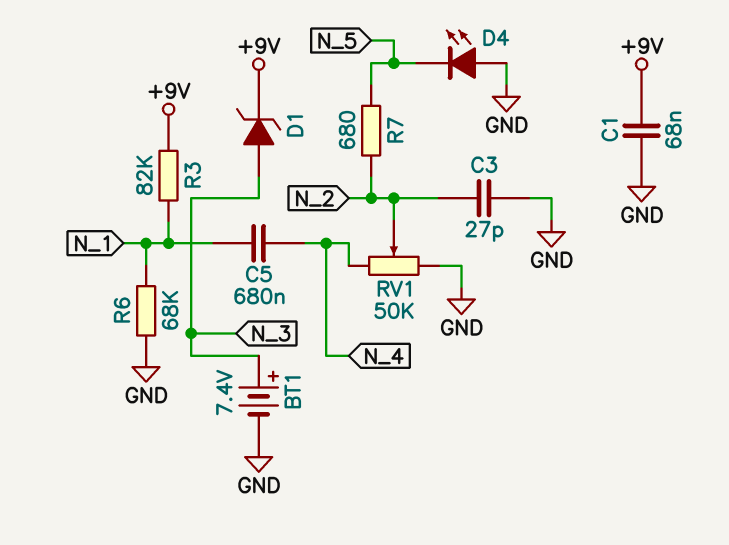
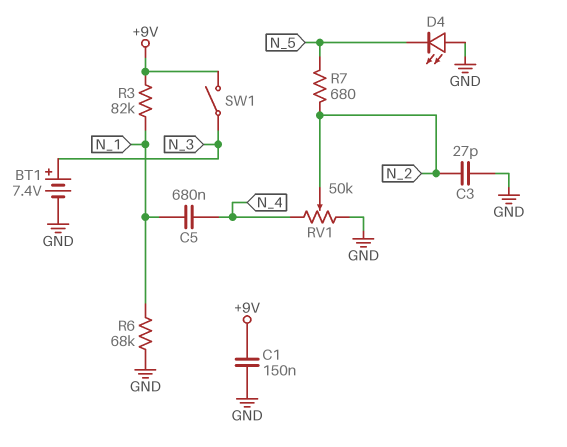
C1: 68nF (+9V, GND) -> 150nF (+9V, GND)
D1: zener (A N_3, K +9V) -> none
SW1: none -> switch (+9V, N_3)

